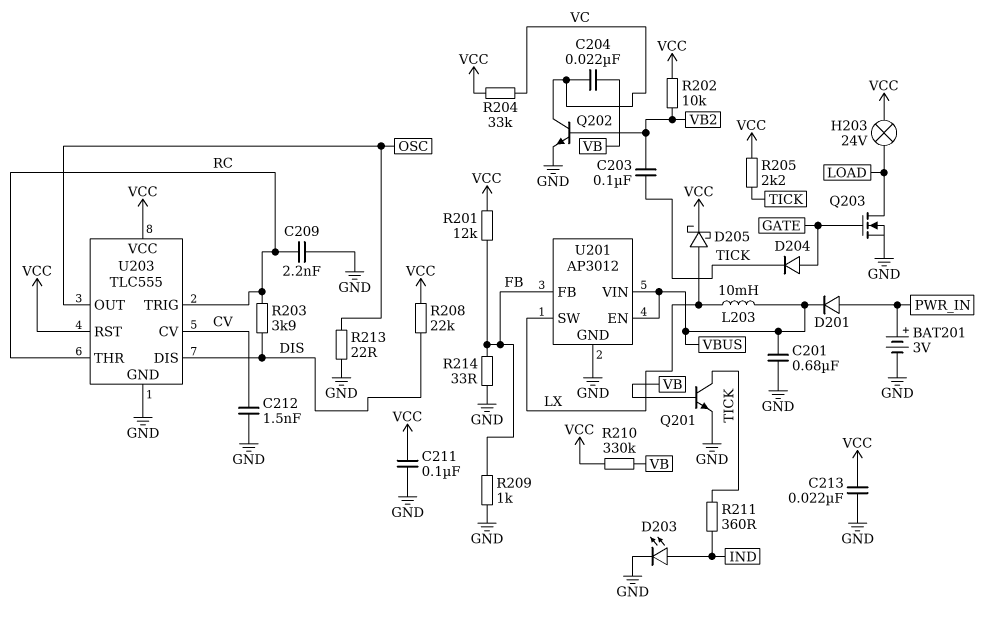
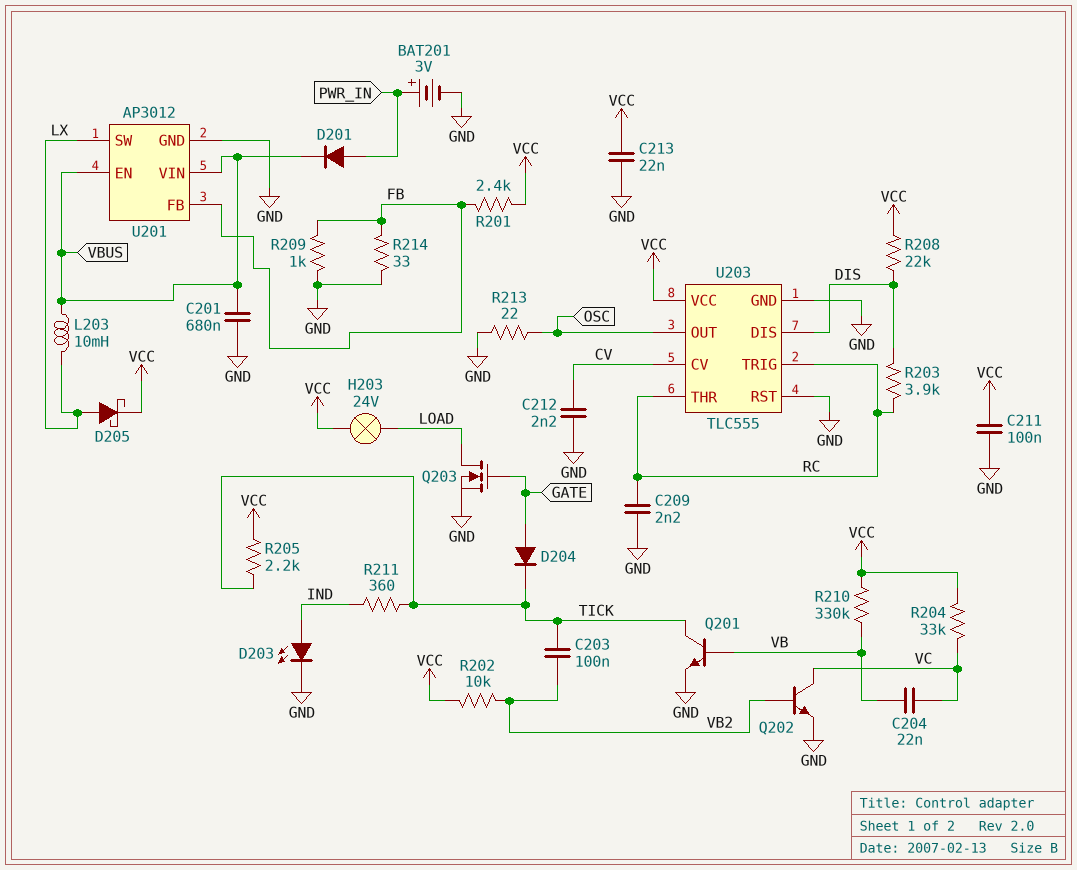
C212: 1.5nF (CV, GND) -> 2.2nF (CV, GND)
R201: 12k (FB, VCC) -> 2.4k (FB, VCC)
U203 pin RST: VCC -> GND

